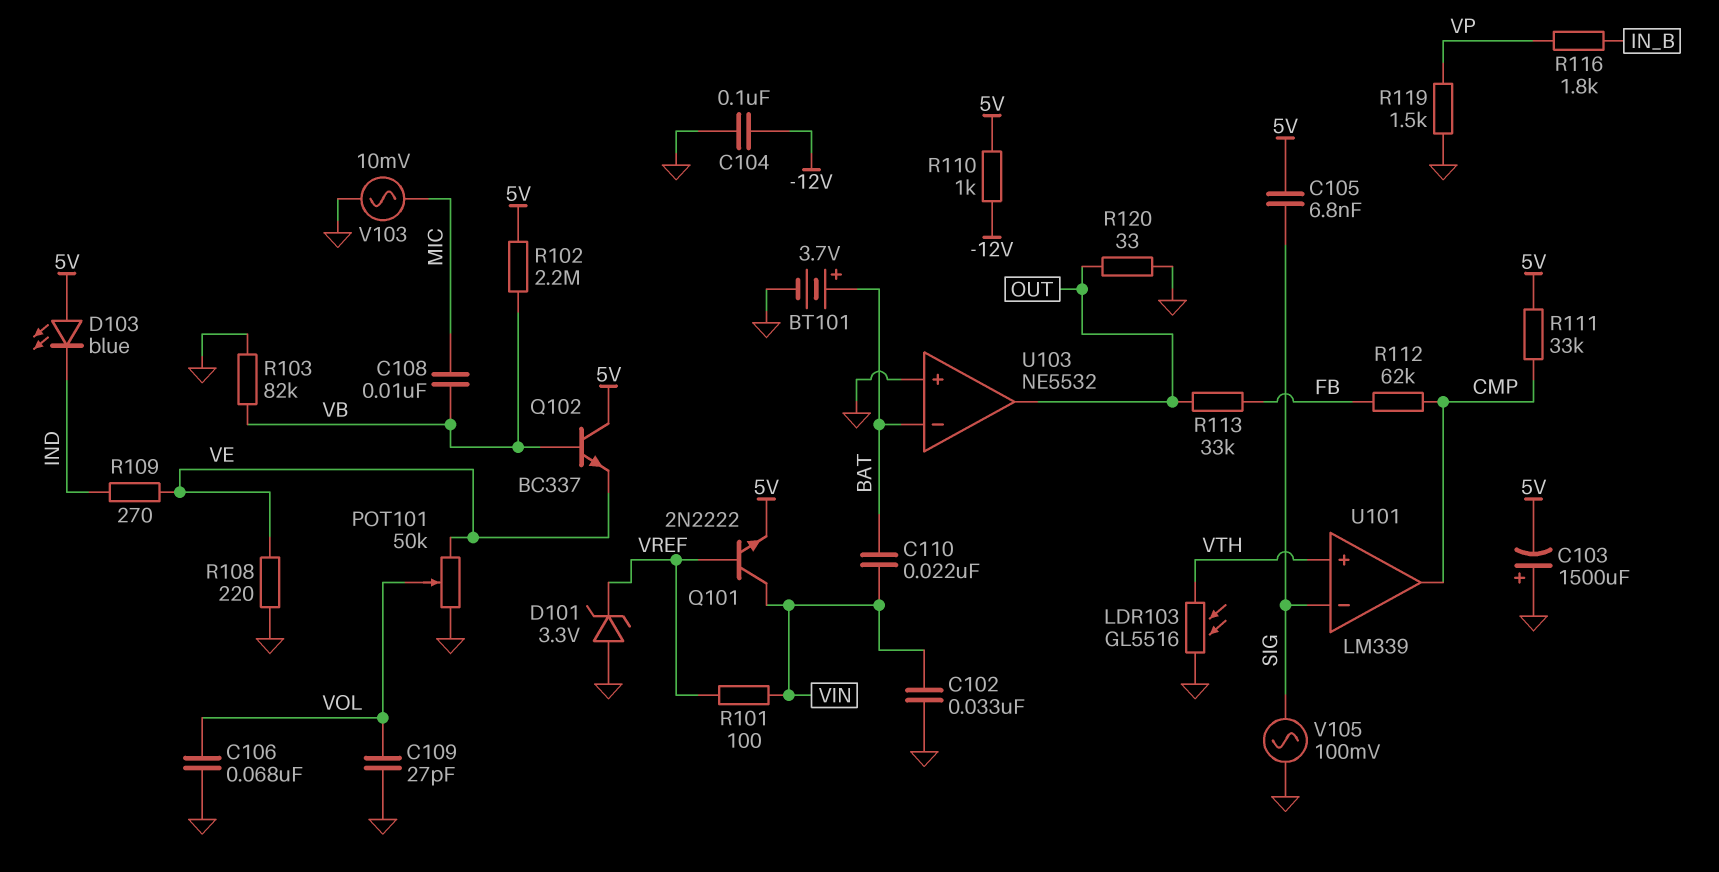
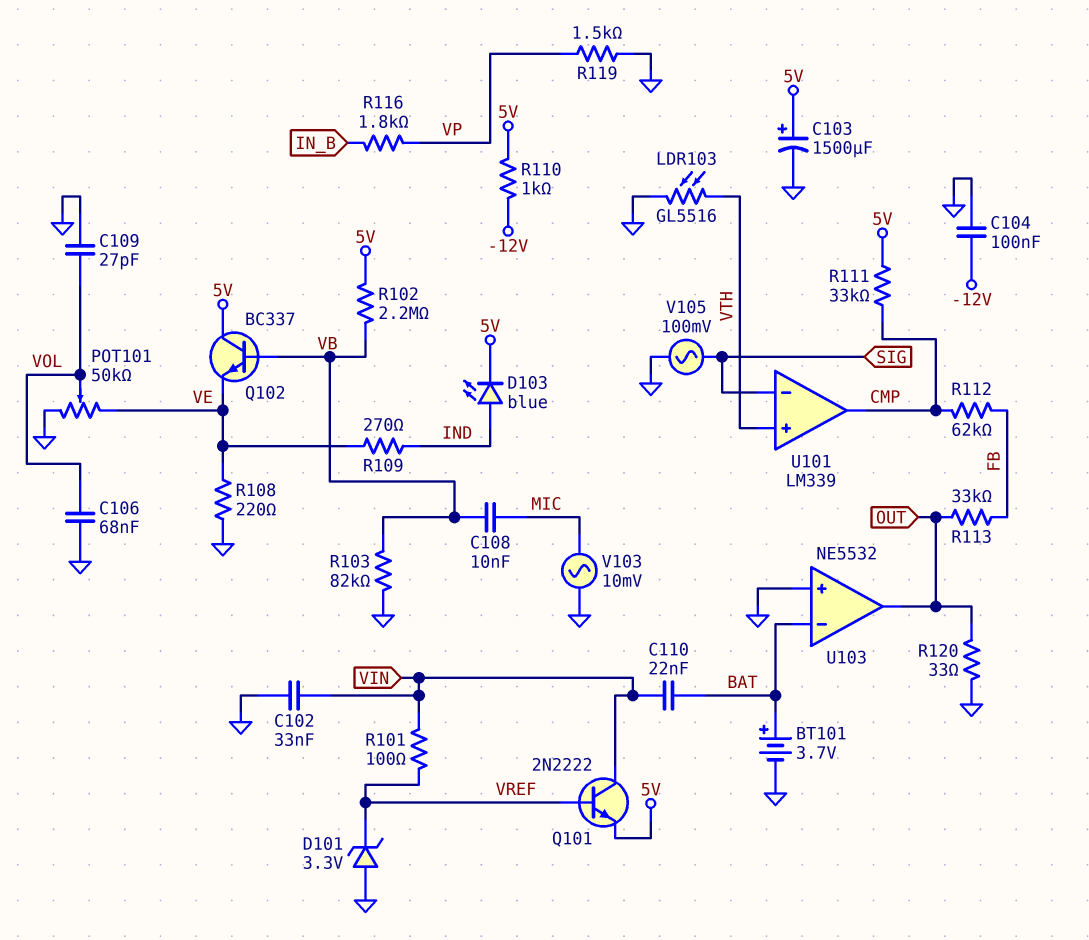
C103: 1500uF (plus GND, minus 5V) -> 1500uF (plus 5V, minus GND)
C105: 6.8nF (5V, SIG) -> none
D103: LED blue (A 5V, K IND) -> LED blue (A IND, K 5V)

